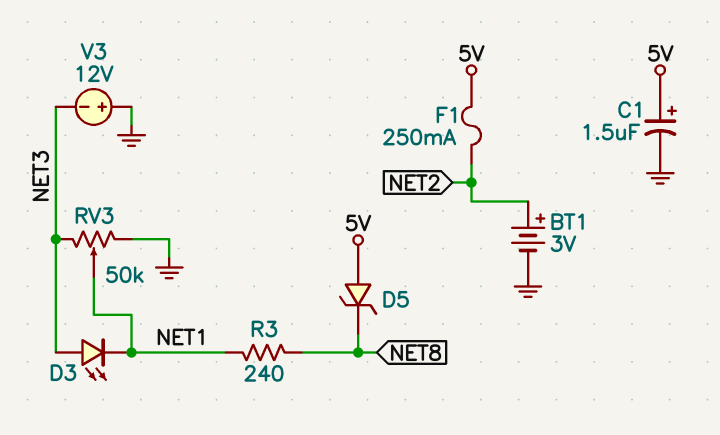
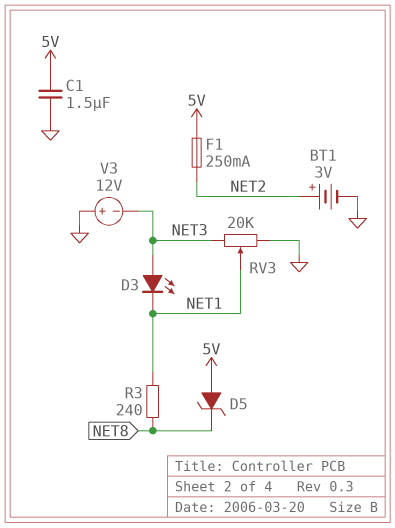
C1: 1.5uF (plus 5V, minus GND) -> 1.5uF (5V, GND)
RV3: 50k (GND, NET3, wiper NET1) -> 20k (GND, NET3, wiper NET1)

